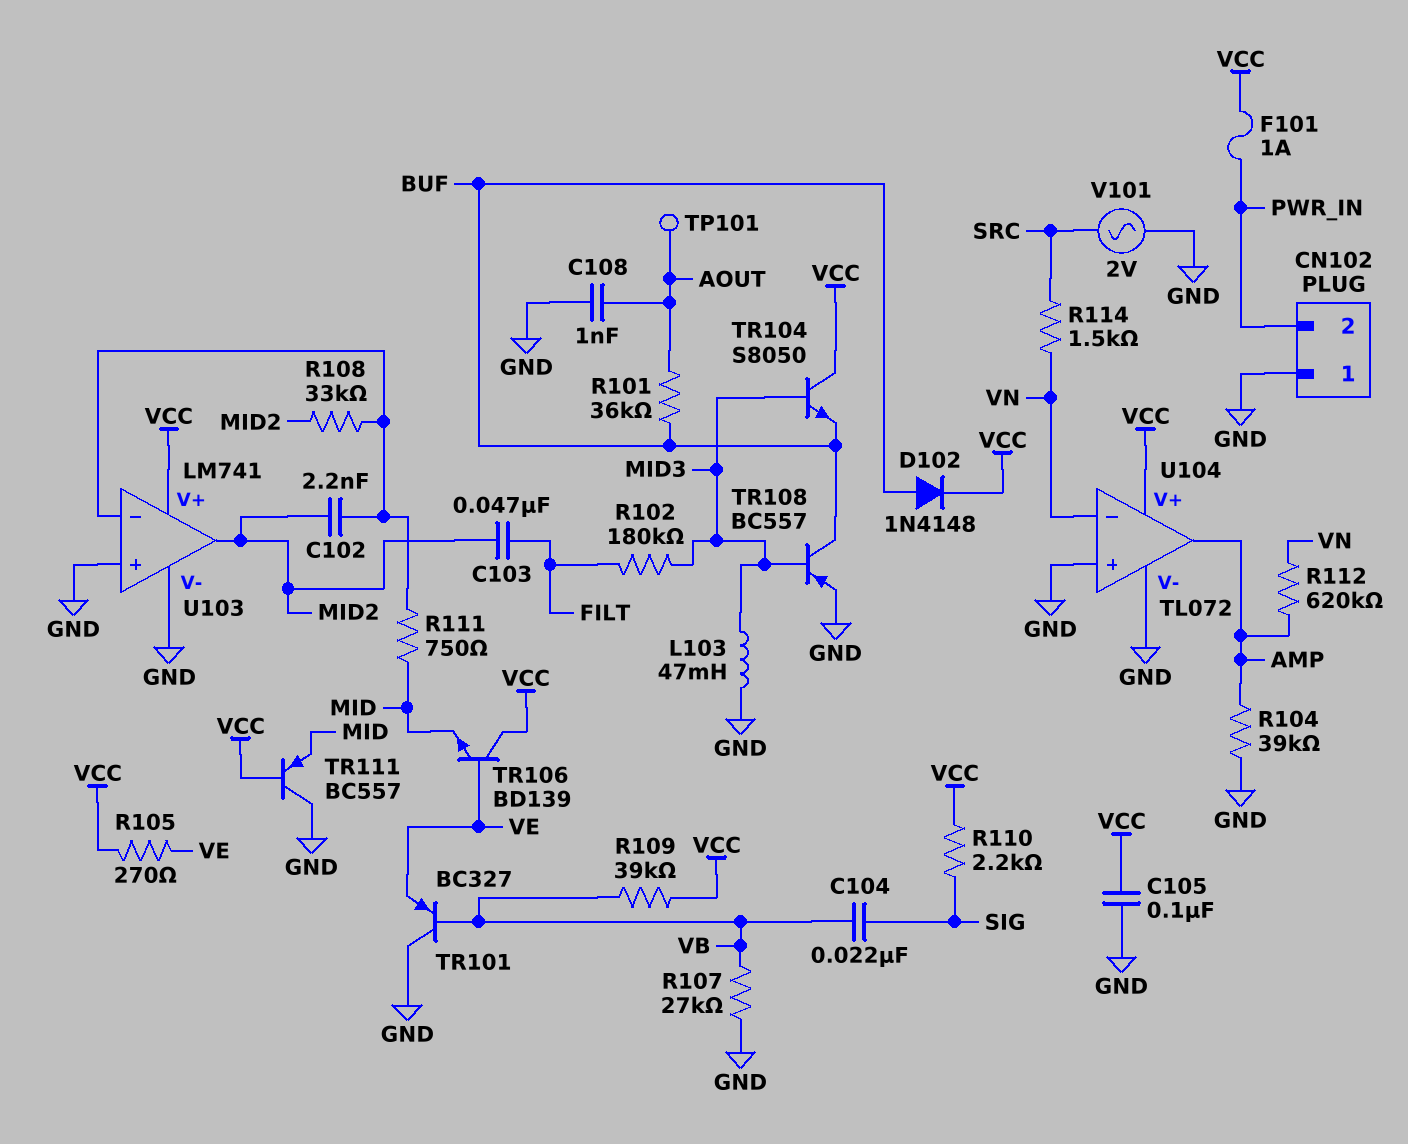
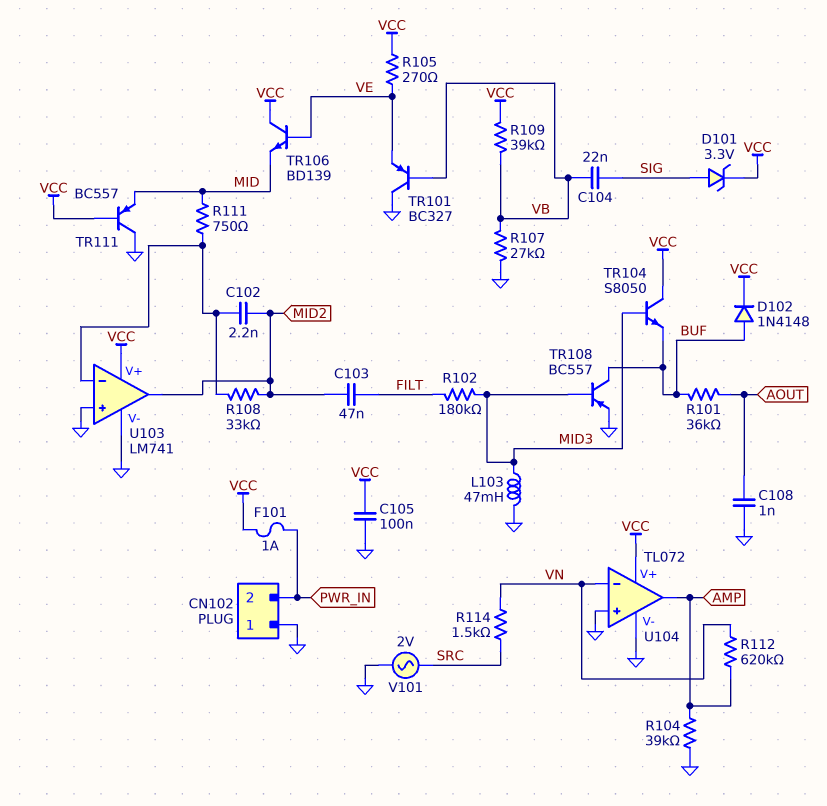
D101: none -> zener 3.3V (A SIG, K VCC)
R110: 2.2k (SIG, VCC) -> none
TP101: test point (AOUT) -> none

